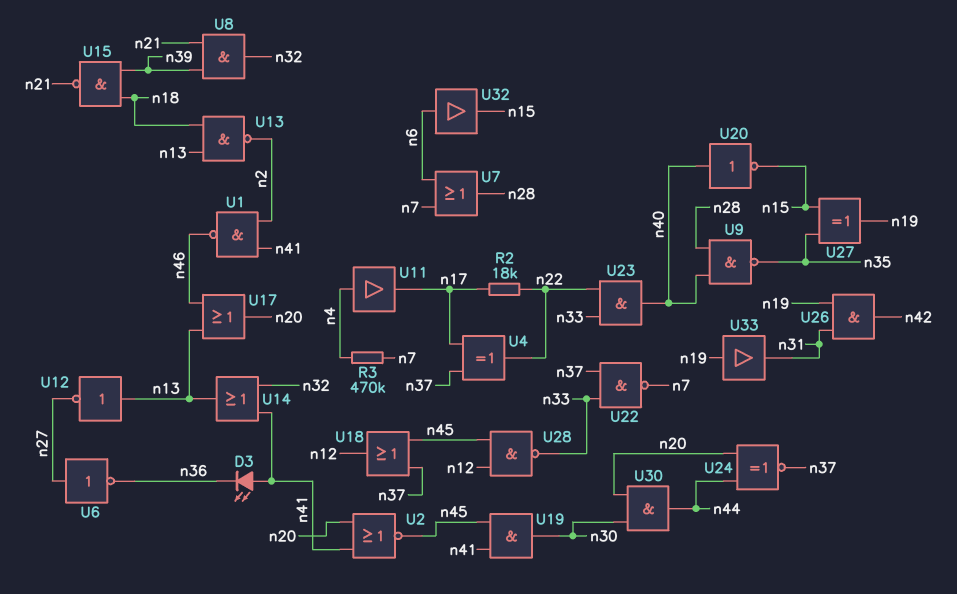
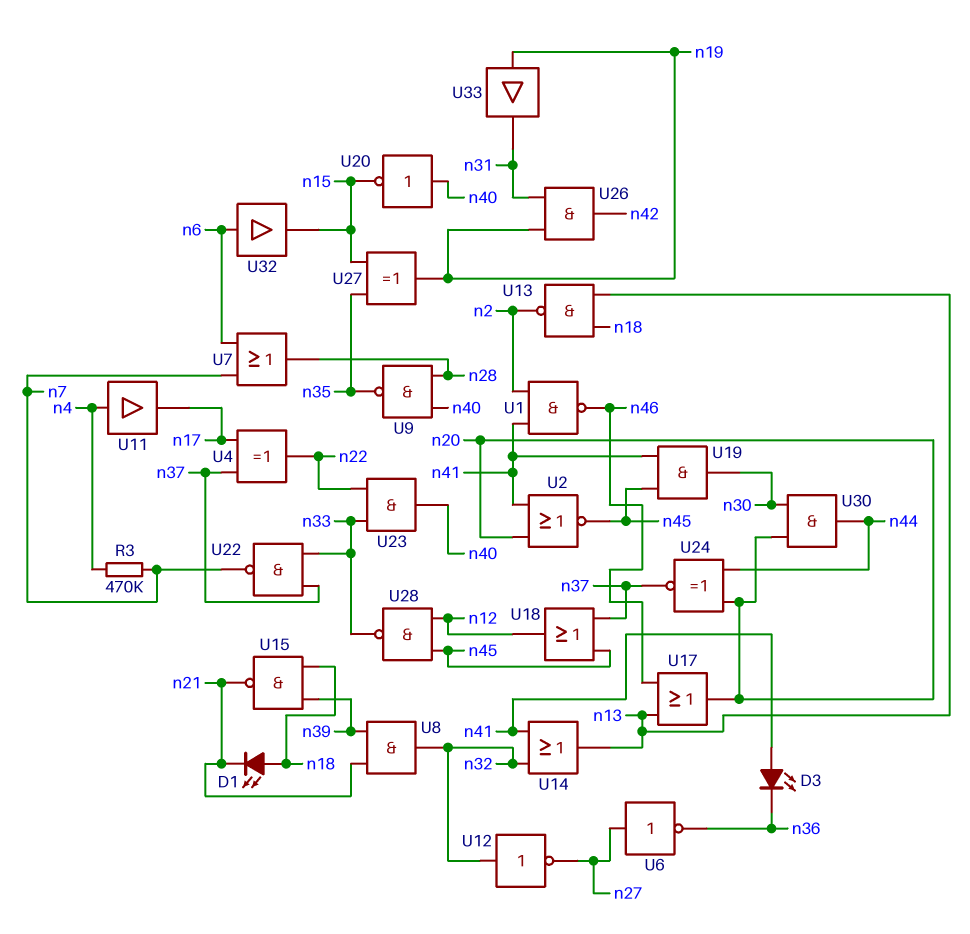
D1: none -> LED (A n18, K n21)
R2: 18k (n17, n22) -> none
U12: NOT (in n13, out n27) -> NOT (in n32, out n27)

